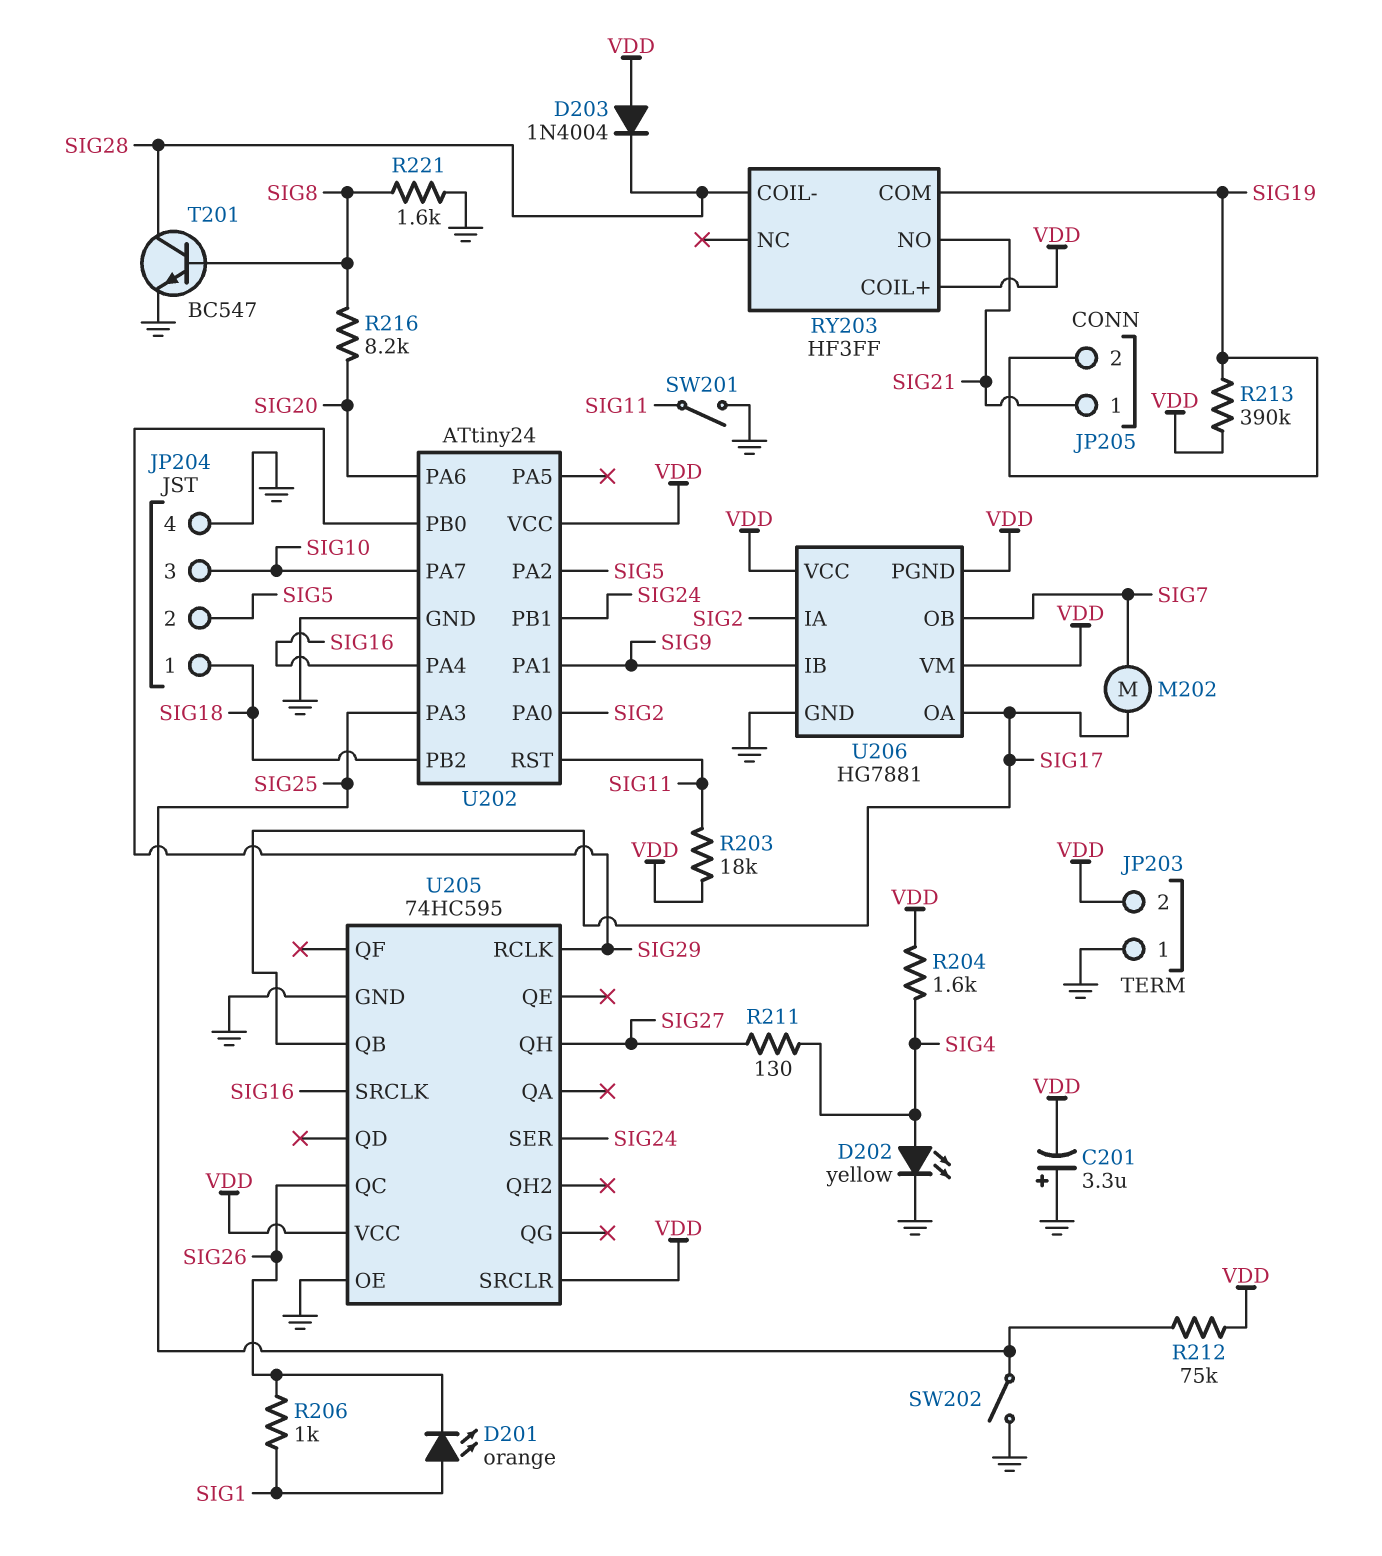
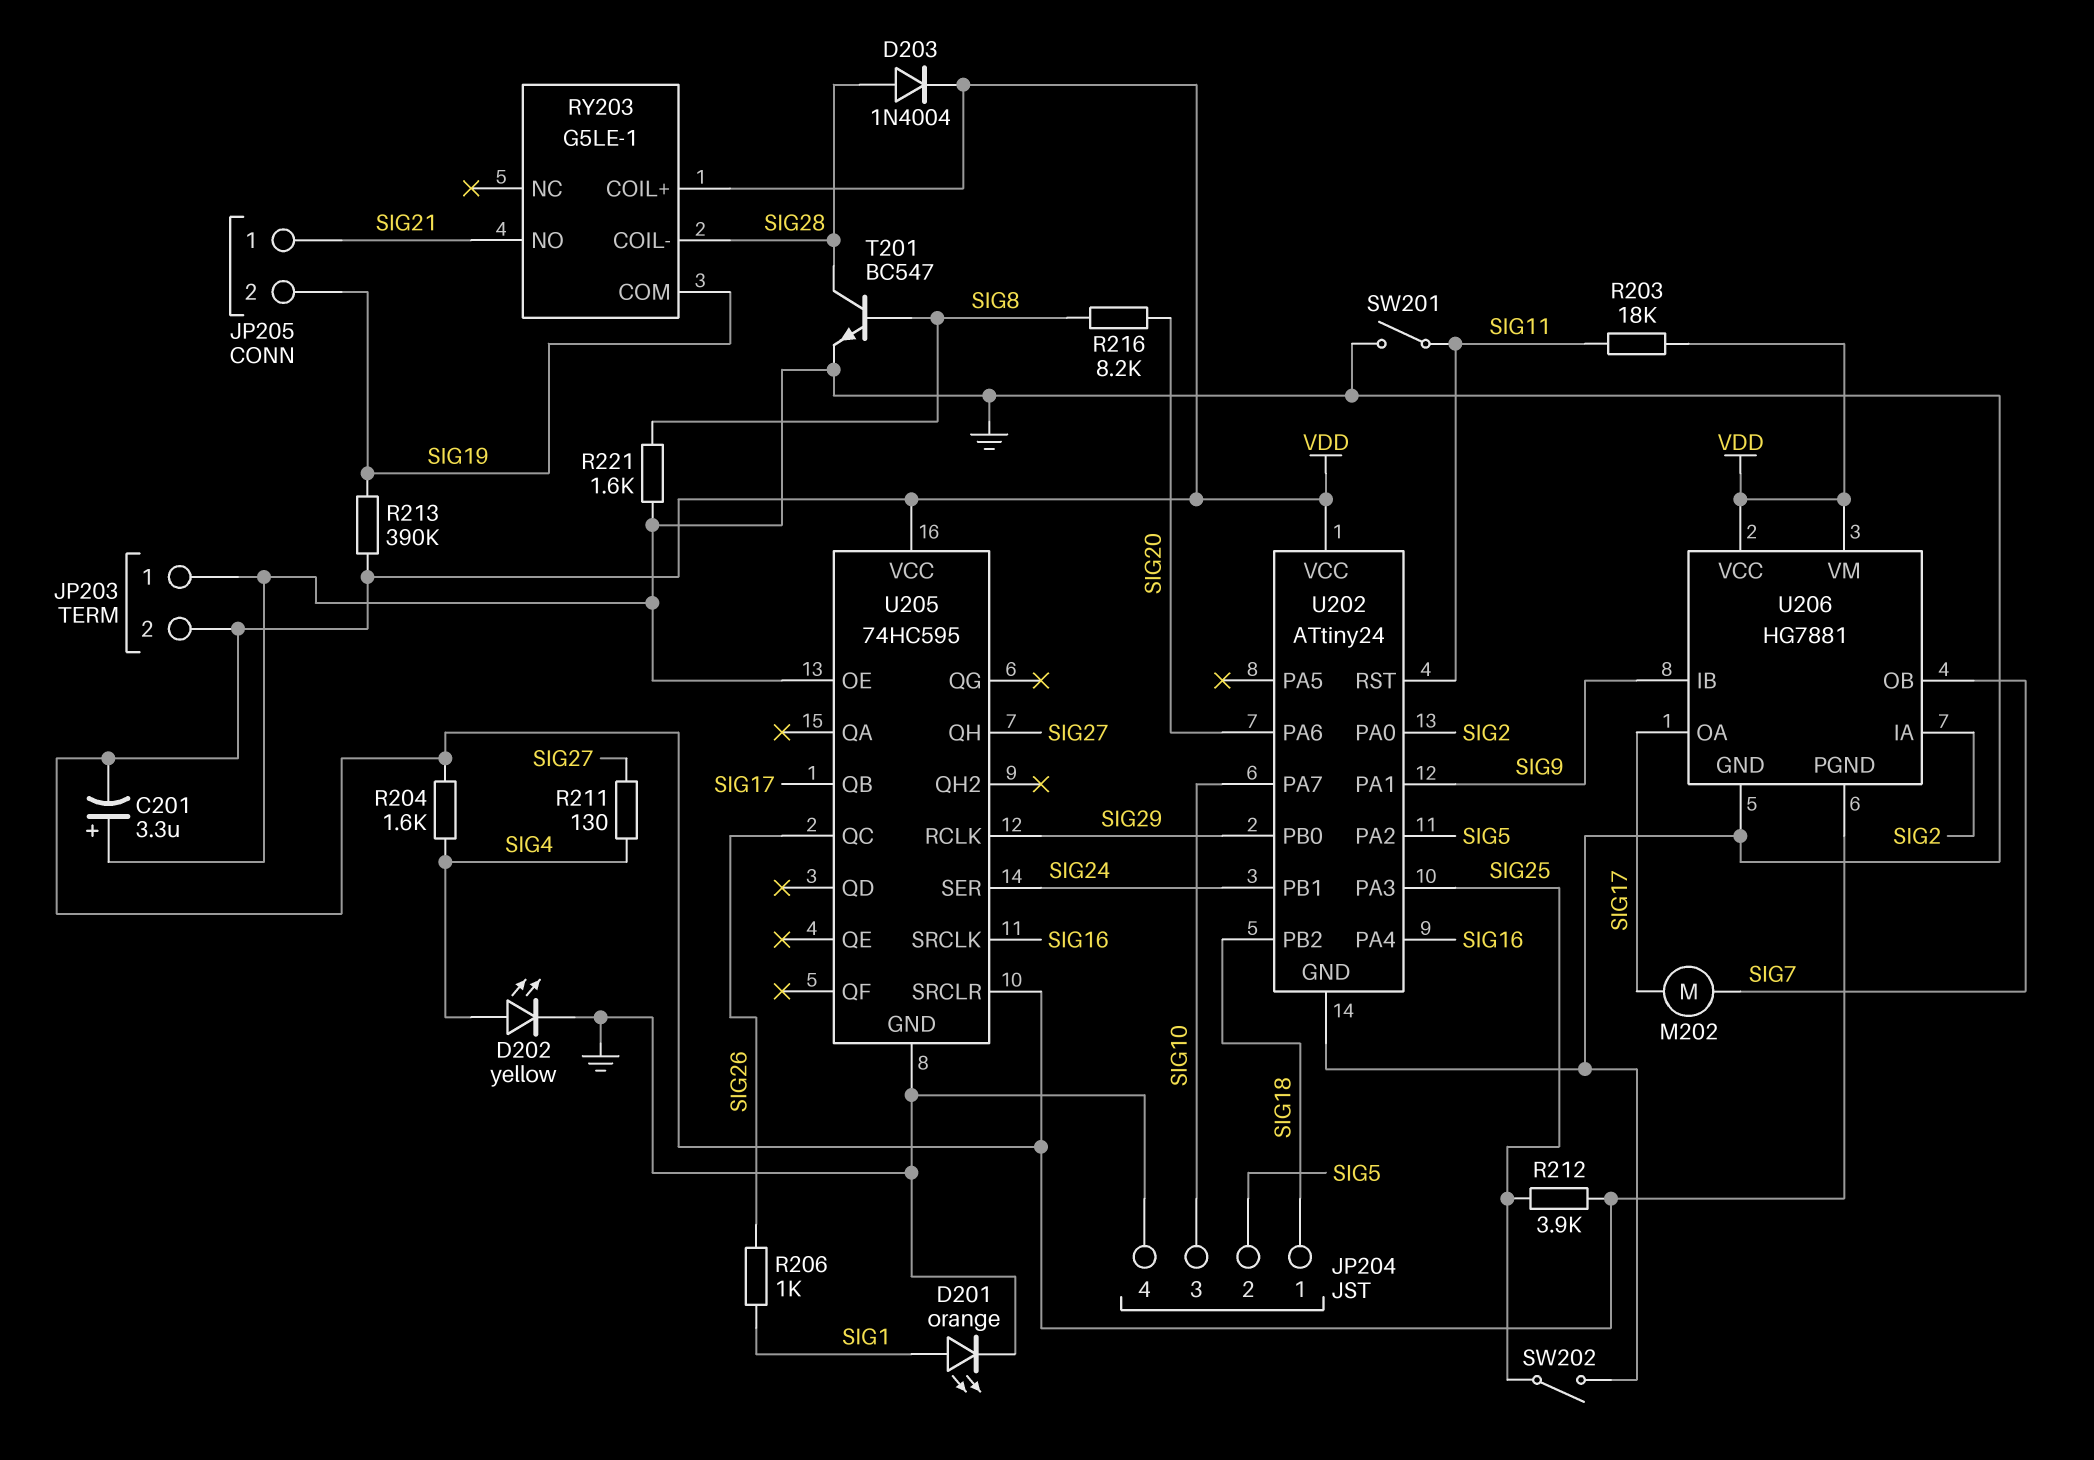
D201: LED orange (A SIG1, K SIG26) -> LED orange (A SIG1, K GND)
D203: diode 1N4004 (A VDD, K SIG28) -> diode 1N4004 (A SIG28, K VDD)
R212: 75k (SIG25, VDD) -> 3.9k (SIG25, VDD)
RY203: HF3FF -> G5LE-1

